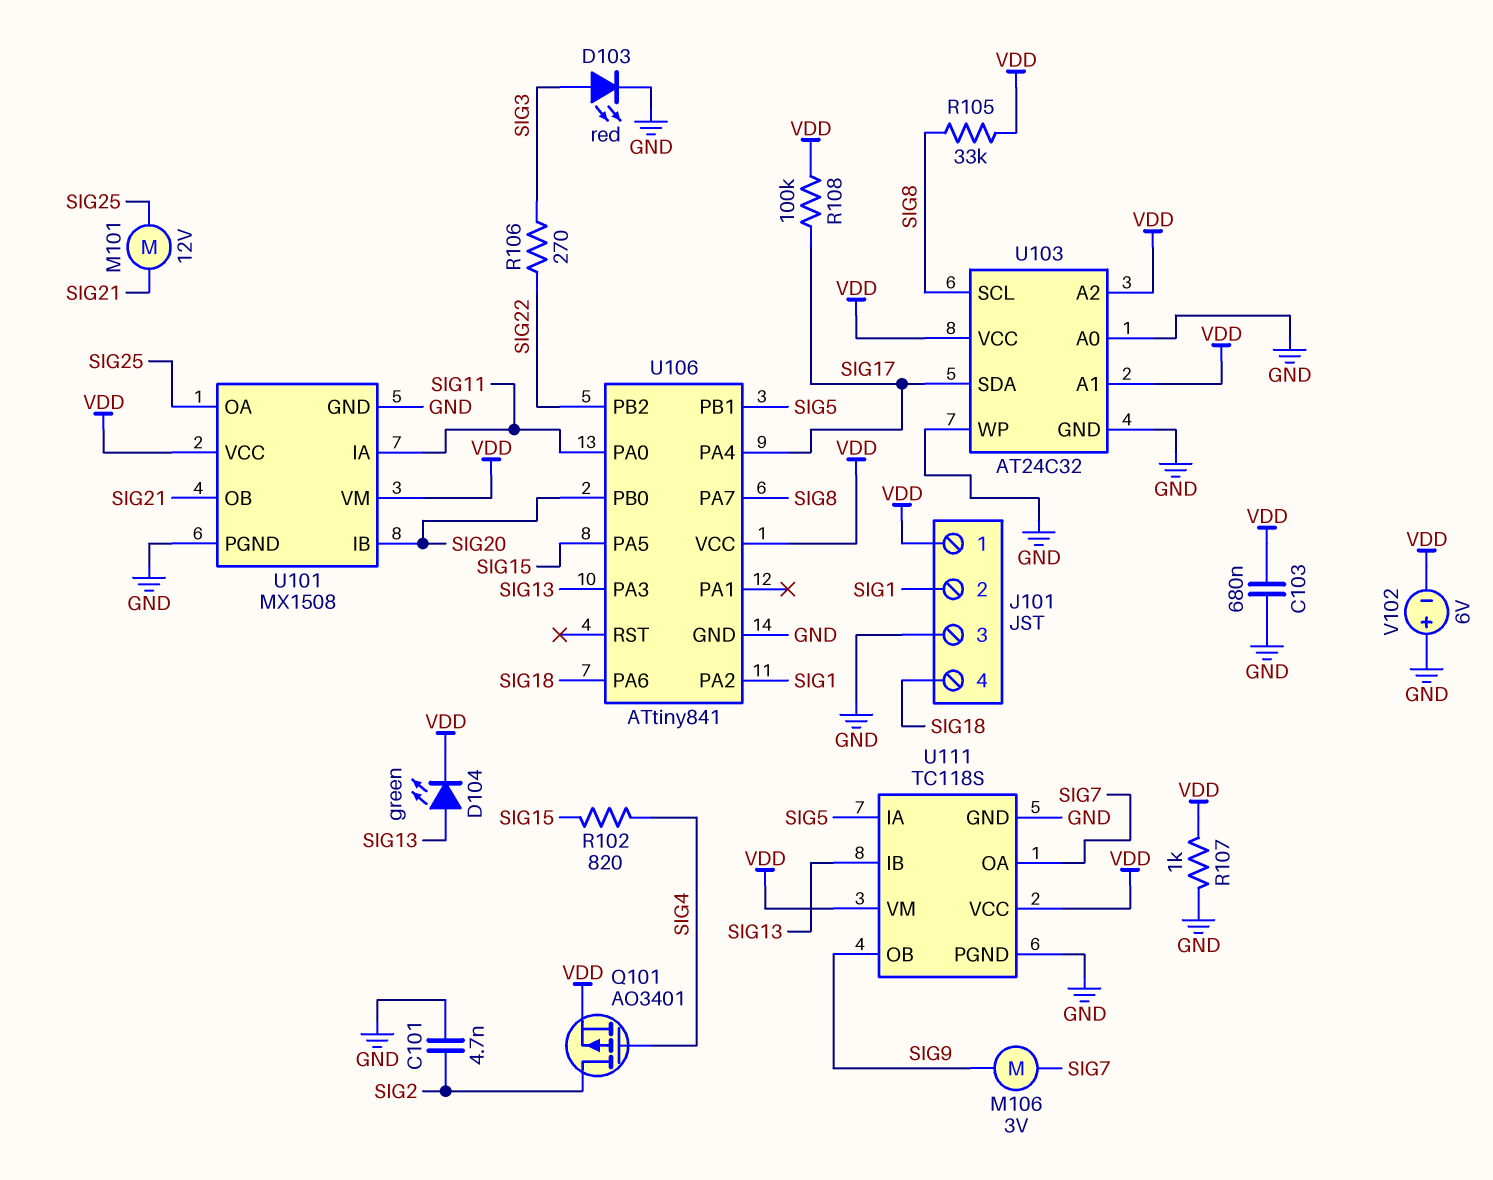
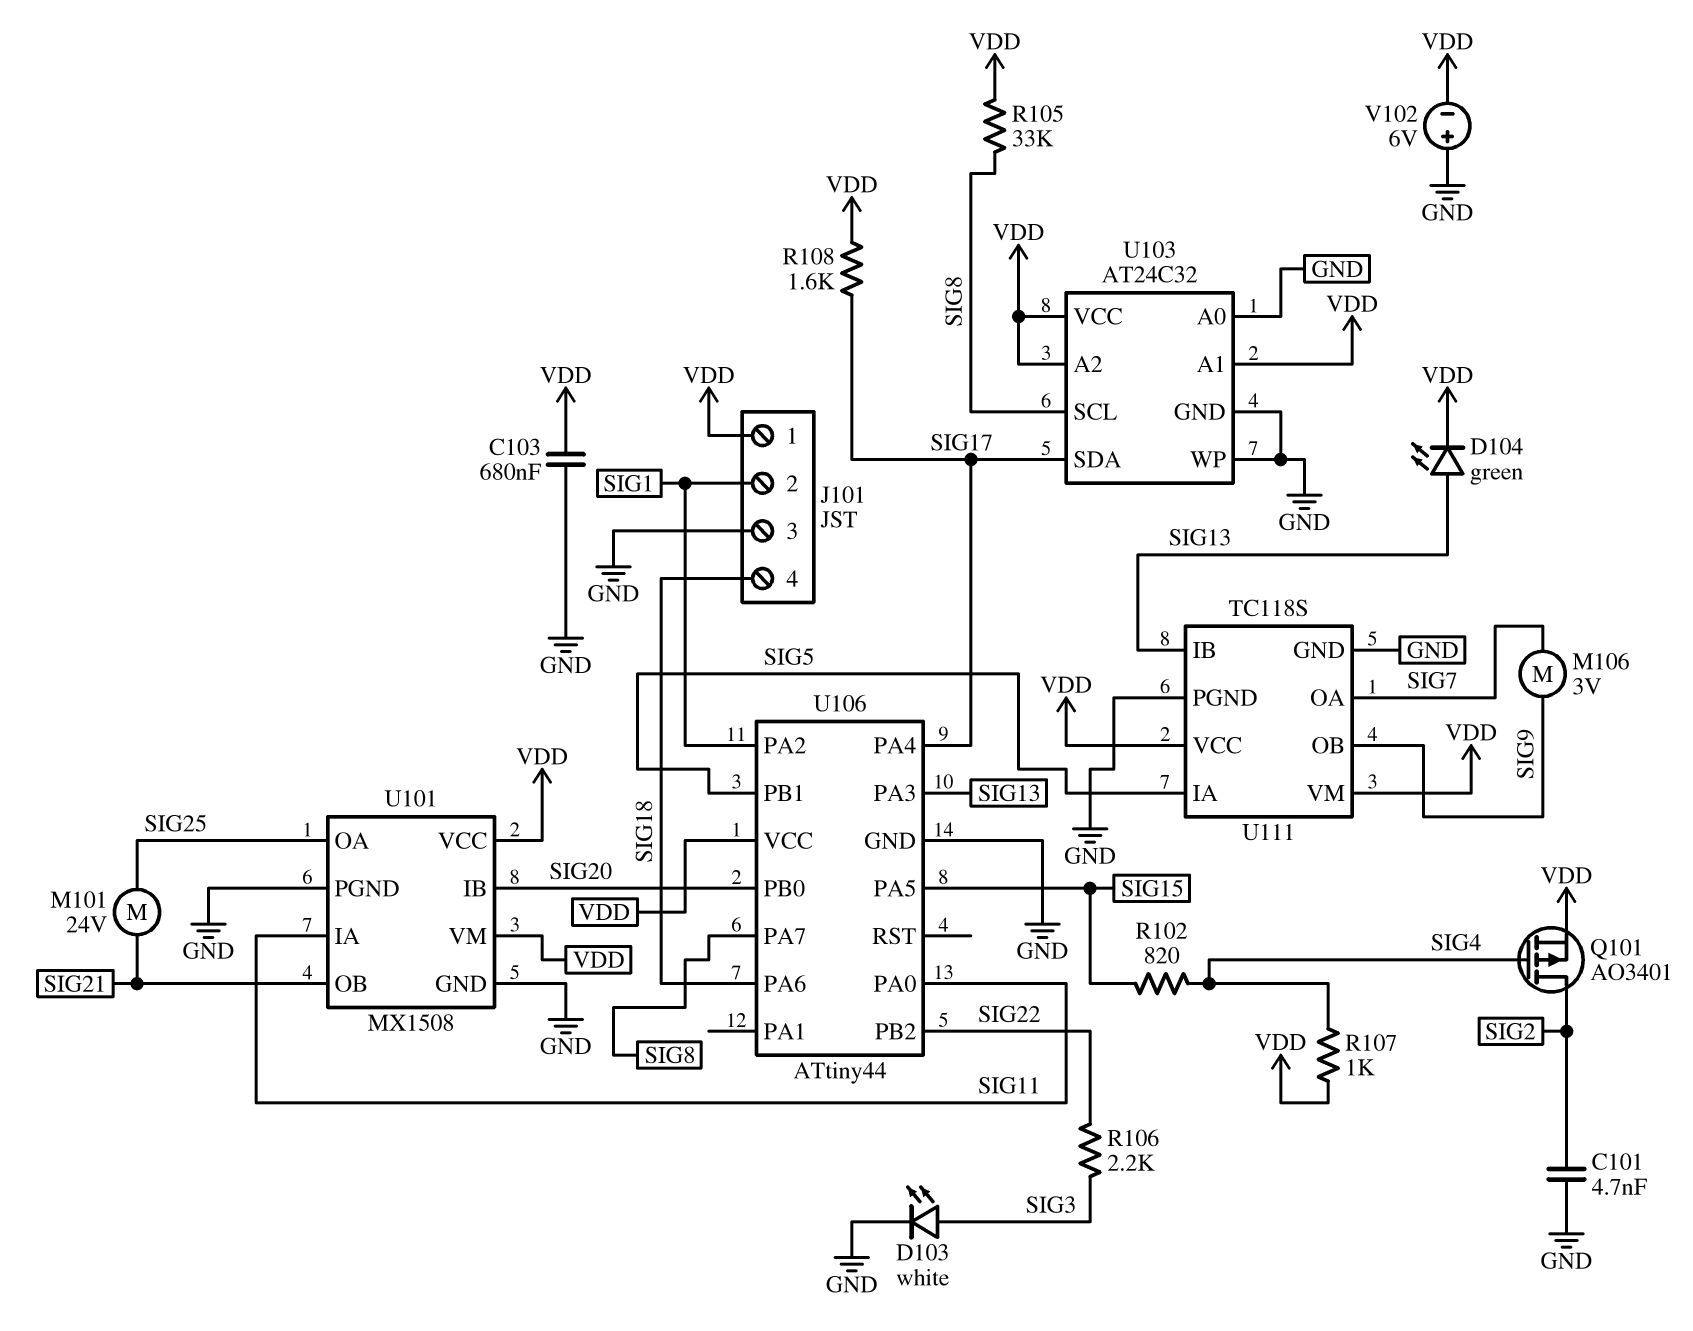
D103: LED red (A SIG3, K GND) -> LED white (A SIG3, K GND)
M101: motor 12V (SIG21, SIG25) -> motor 24V (SIG21, SIG25)
R106: 270 (SIG3, SIG22) -> 2.2k (SIG3, SIG22)
R107: 1k (GND, VDD) -> 1k (SIG4, VDD)
R108: 100k (SIG17, VDD) -> 1.6k (SIG17, VDD)
U106: ATtiny841 -> ATtiny44

